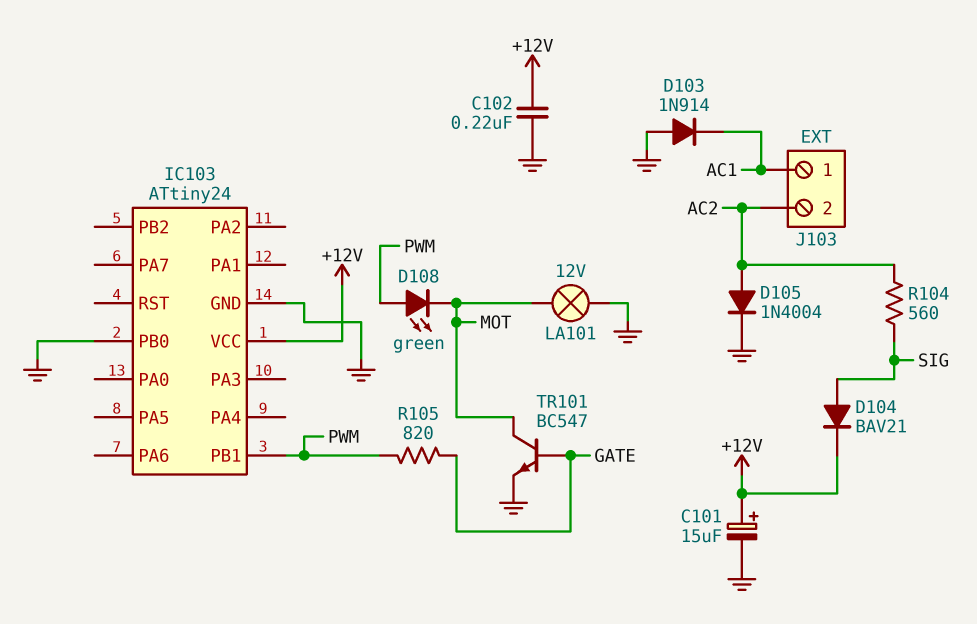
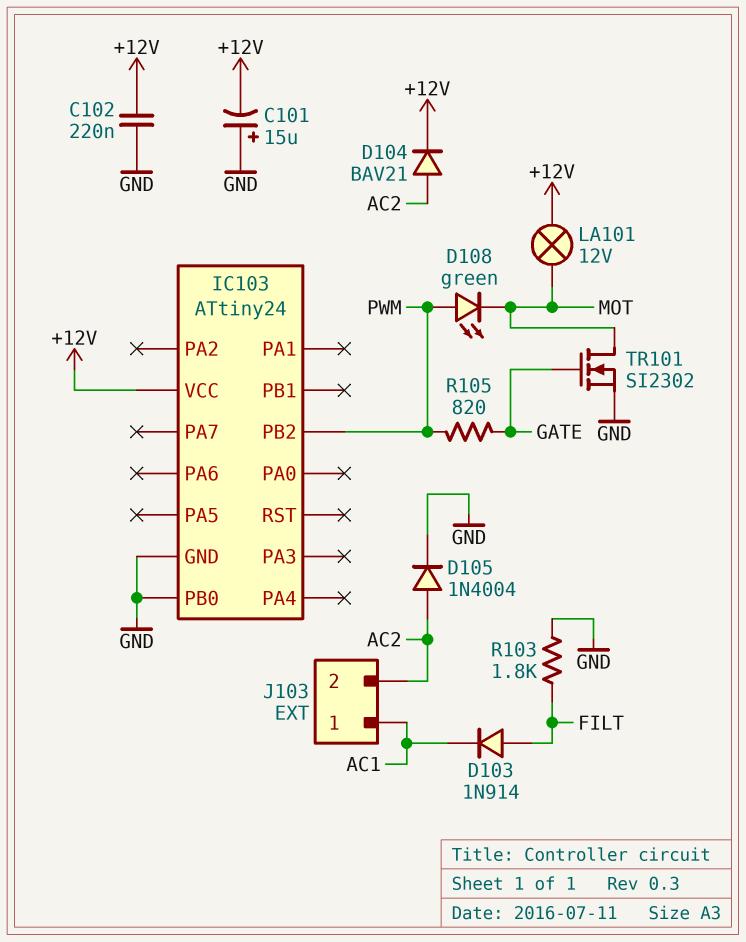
C101: 15uF (plus +12V, minus GND) -> 15uF (plus GND, minus +12V)
D103: diode 1N914 (A GND, K AC1) -> diode 1N914 (A FILT, K AC1)
D104: diode BAV21 (A SIG, K +12V) -> diode BAV21 (A AC2, K +12V)
IC103 pin PB1: PWM -> none
IC103 pin PB2: none -> PWM
LA101: lamp 12V (GND, MOT) -> lamp 12V (+12V, MOT)
R103: none -> 1.8k (FILT, GND)
R104: 560 (AC2, SIG) -> none
TR101: NPN BC547 (B GATE, C MOT, E GND) -> NMOS SI2302 (G GATE, D MOT, S GND)

